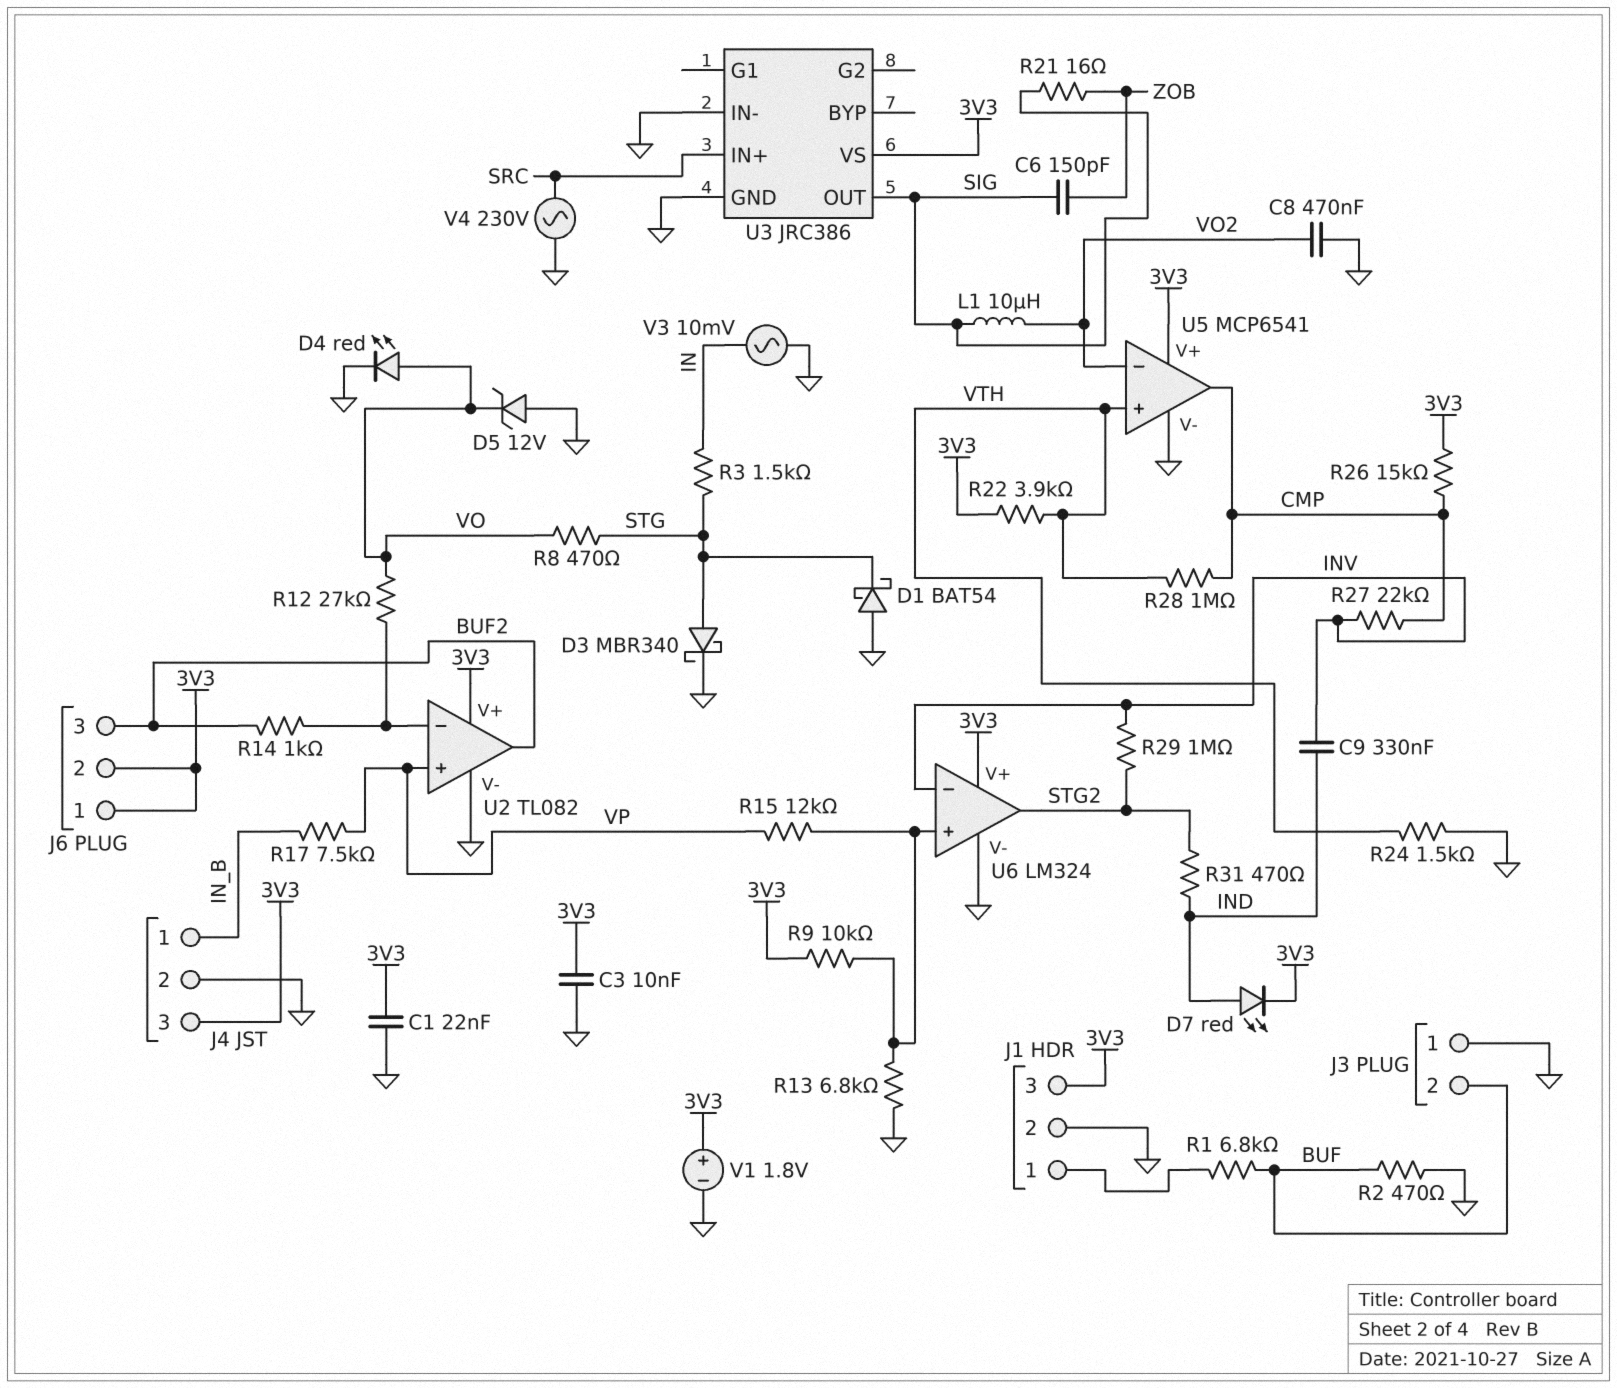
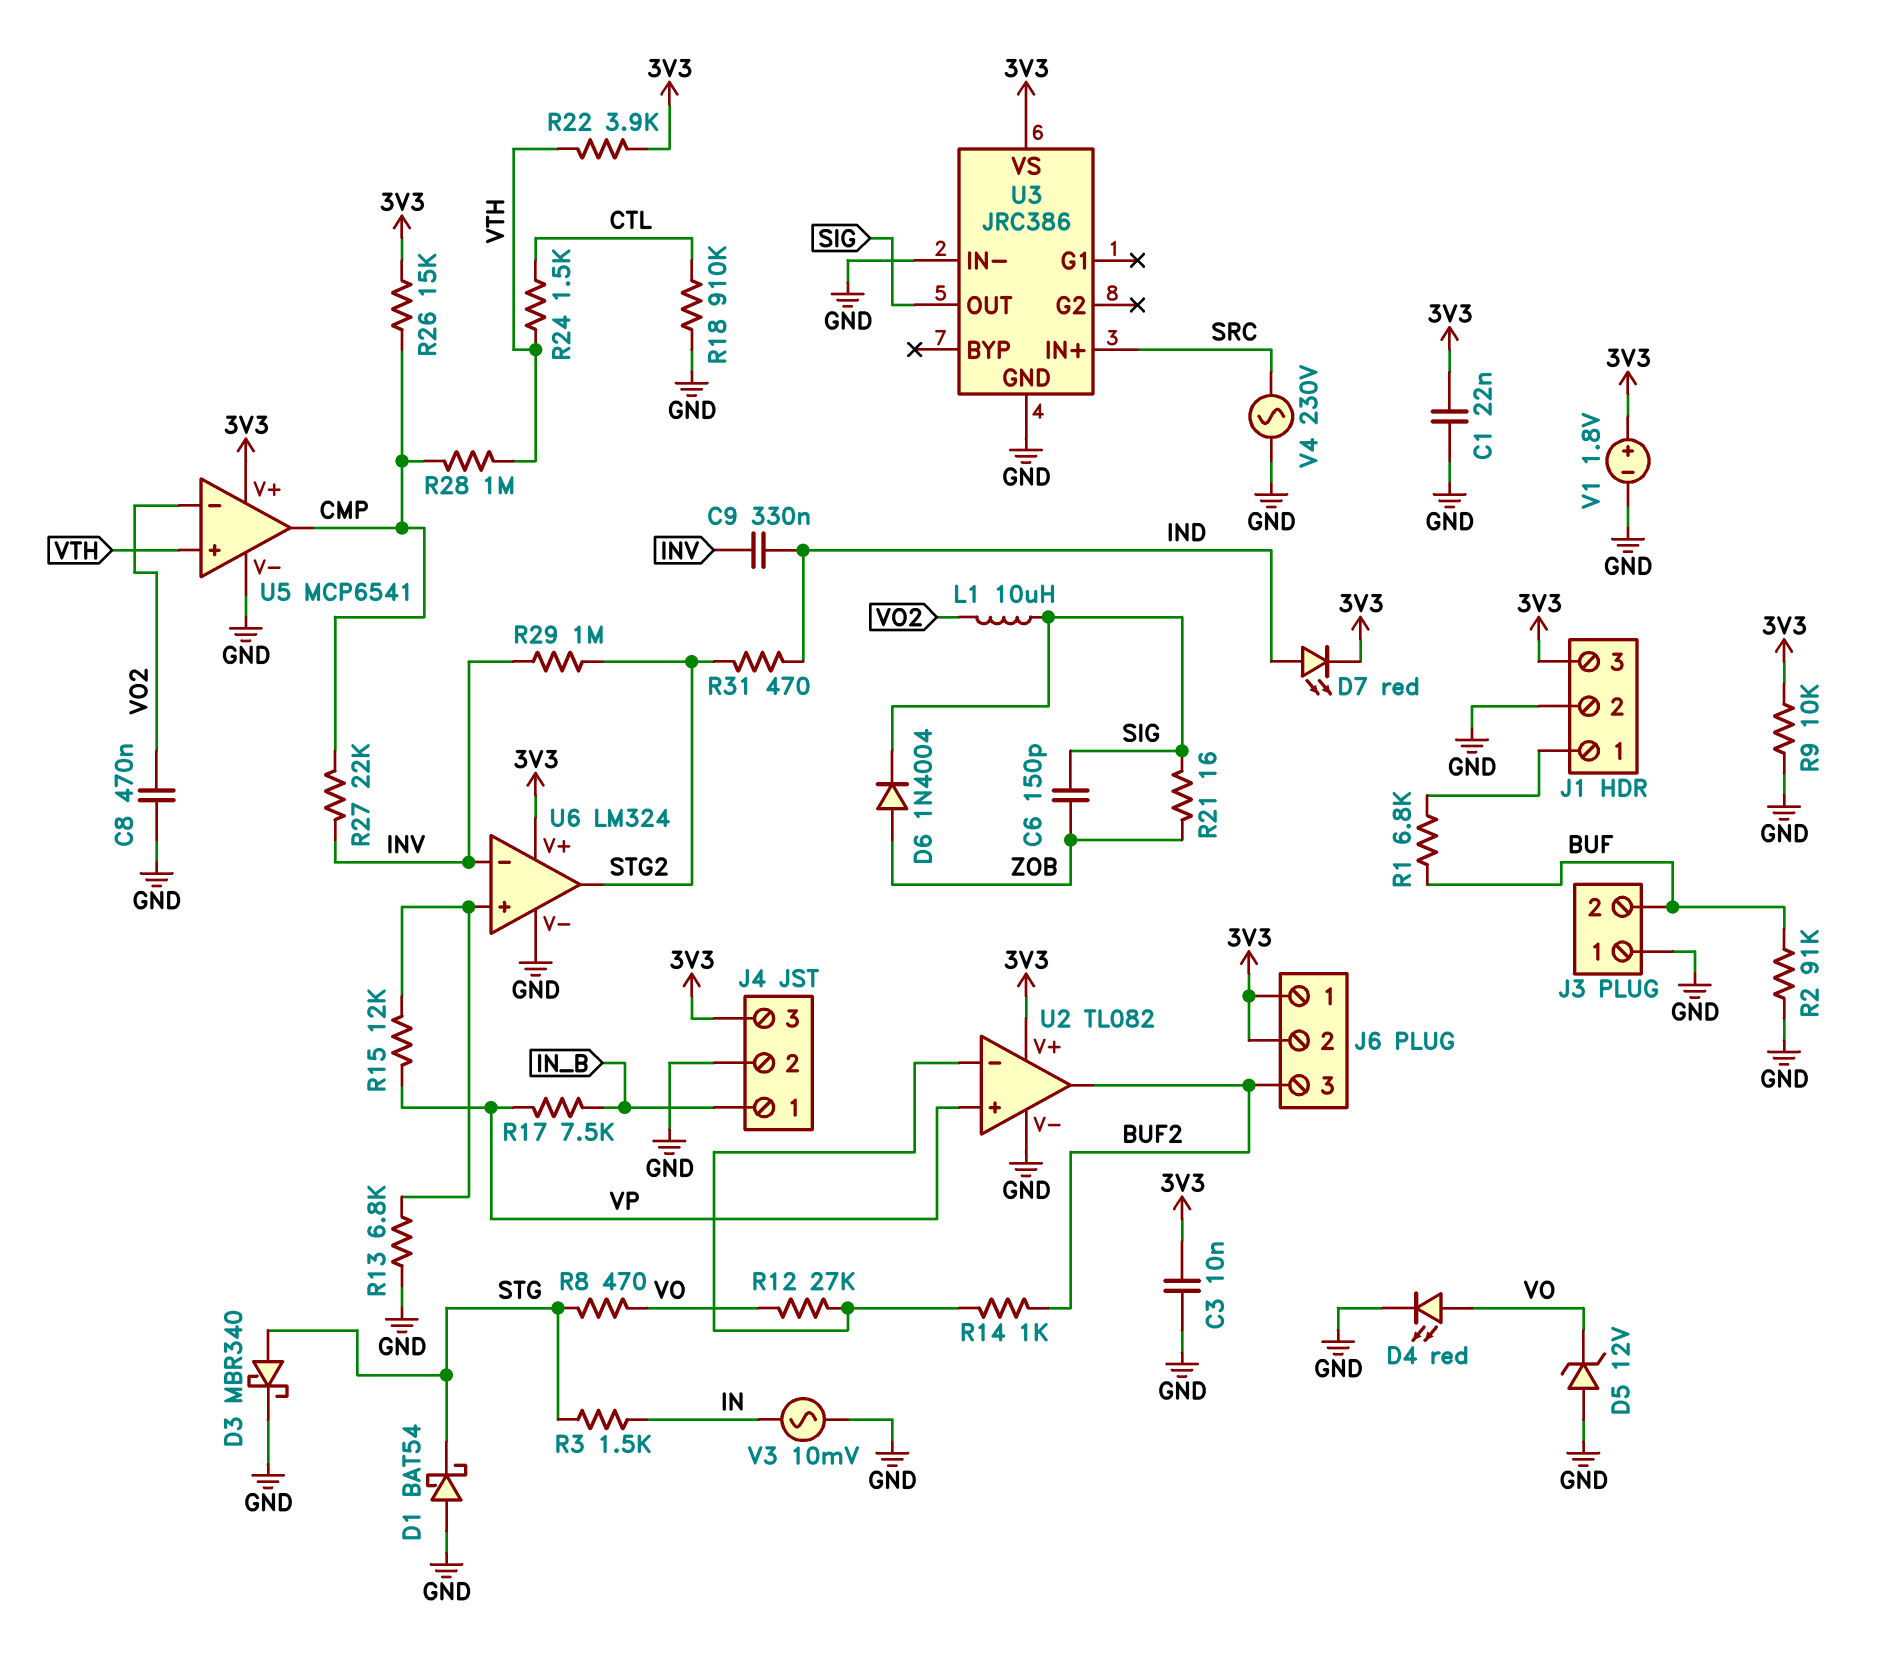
D6: none -> diode 1N4004 (A ZOB, K SIG)
R2: 470 (BUF, GND) -> 91k (BUF, GND)
R9: 10k (3V3, U6/in+) -> 10k (3V3, GND)
R18: none -> 910k (CTL, GND)
R24: 1.5k (GND, VTH) -> 1.5k (CTL, VTH)

